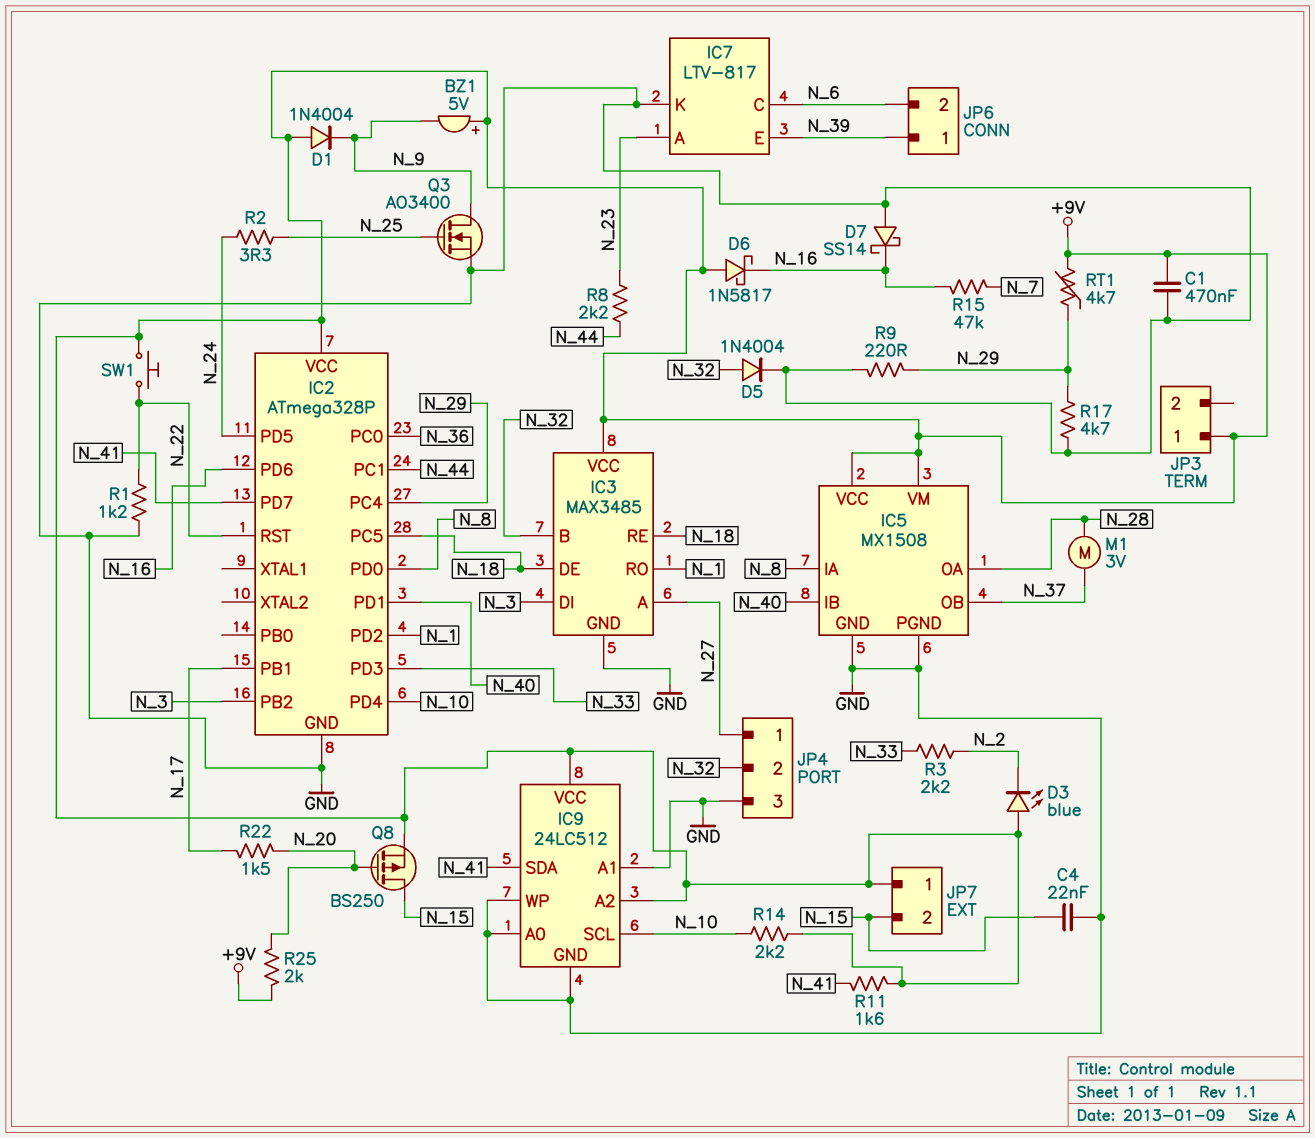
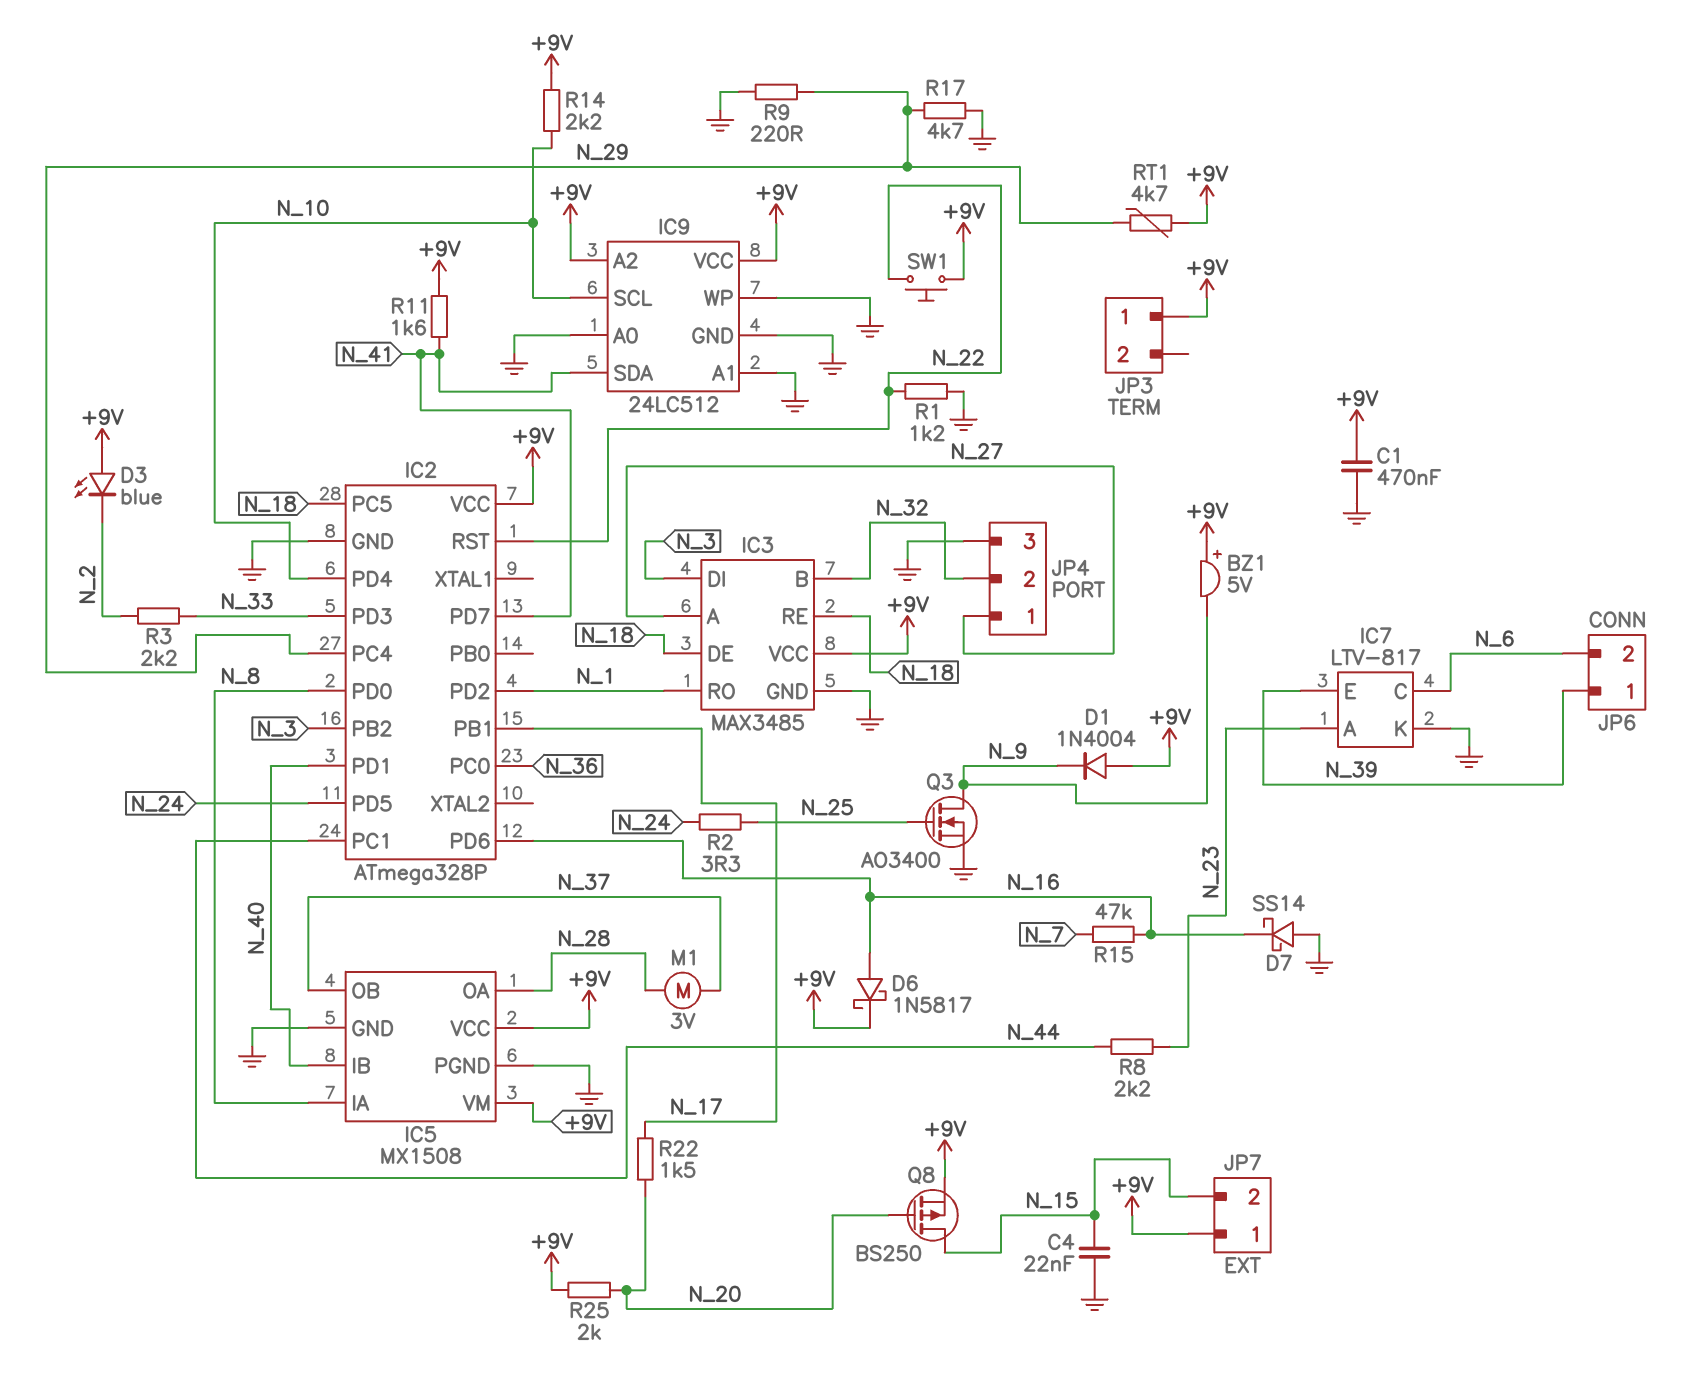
D5: diode 1N4004 (A N_32, K GND) -> none
D6: schottky 1N5817 (A +9V, K N_16) -> schottky 1N5817 (A N_16, K +9V)

